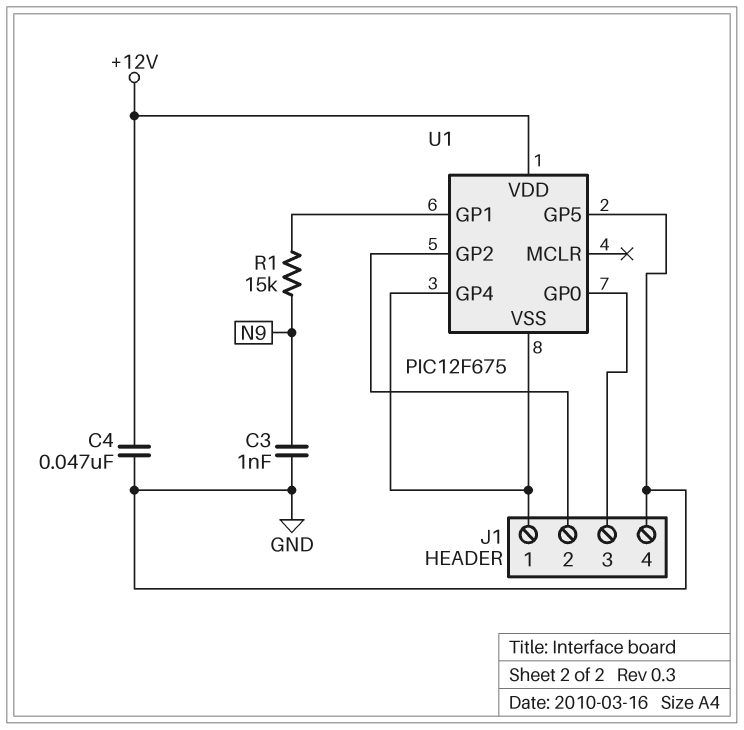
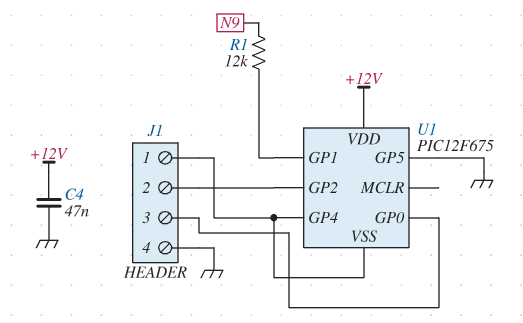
C3: 1nF (GND, N9) -> none
R1: 15k (N9, U1/GP1) -> 12k (N9, U1/GP1)

